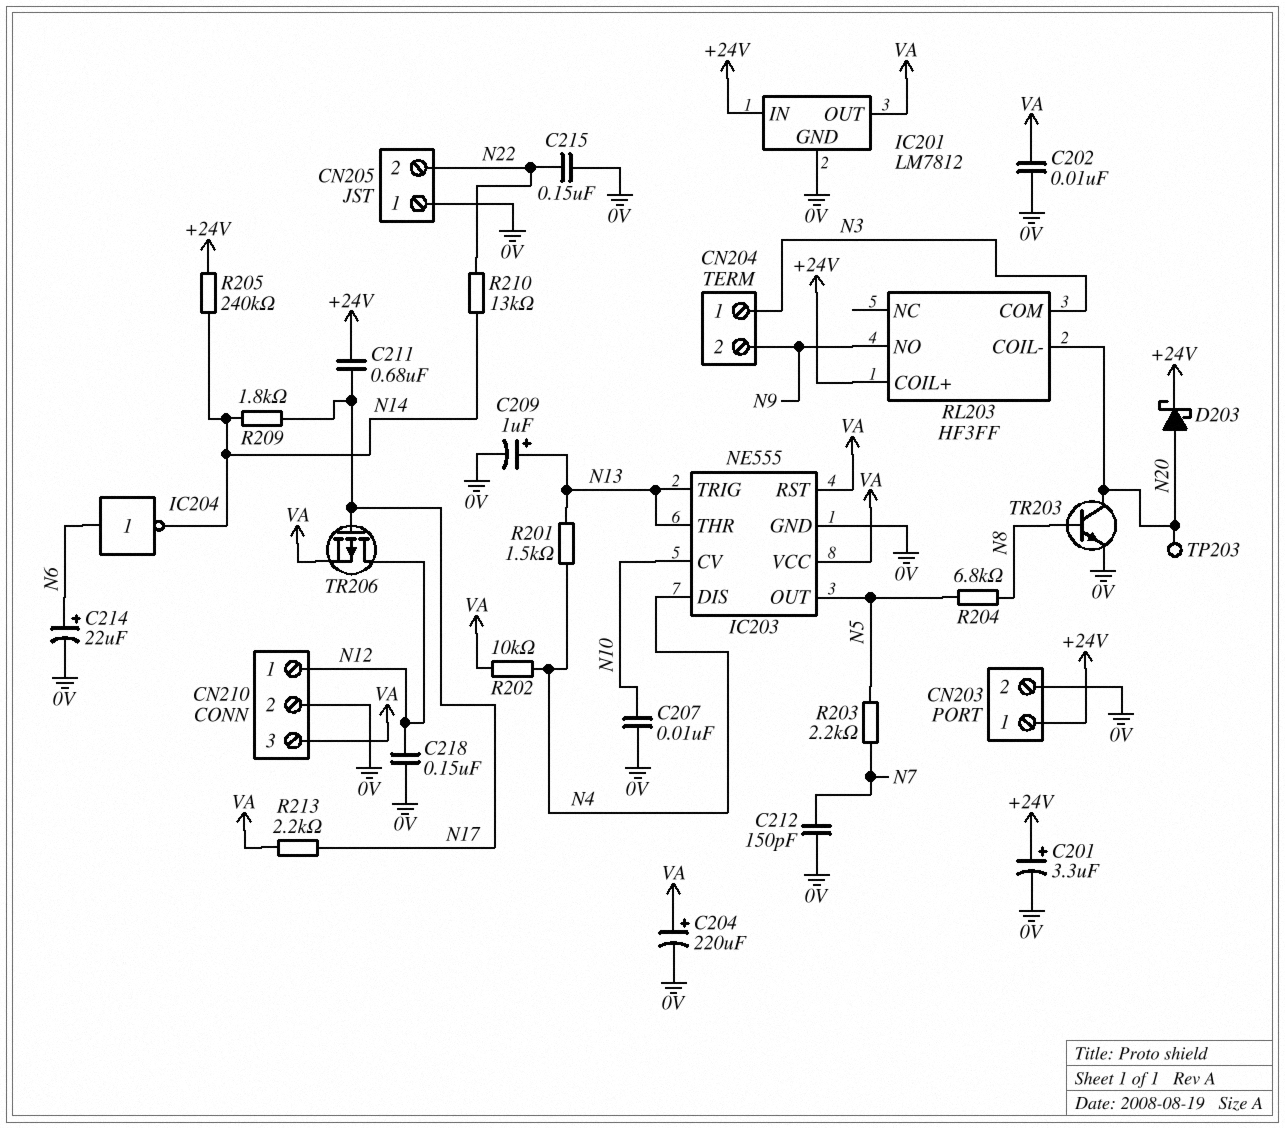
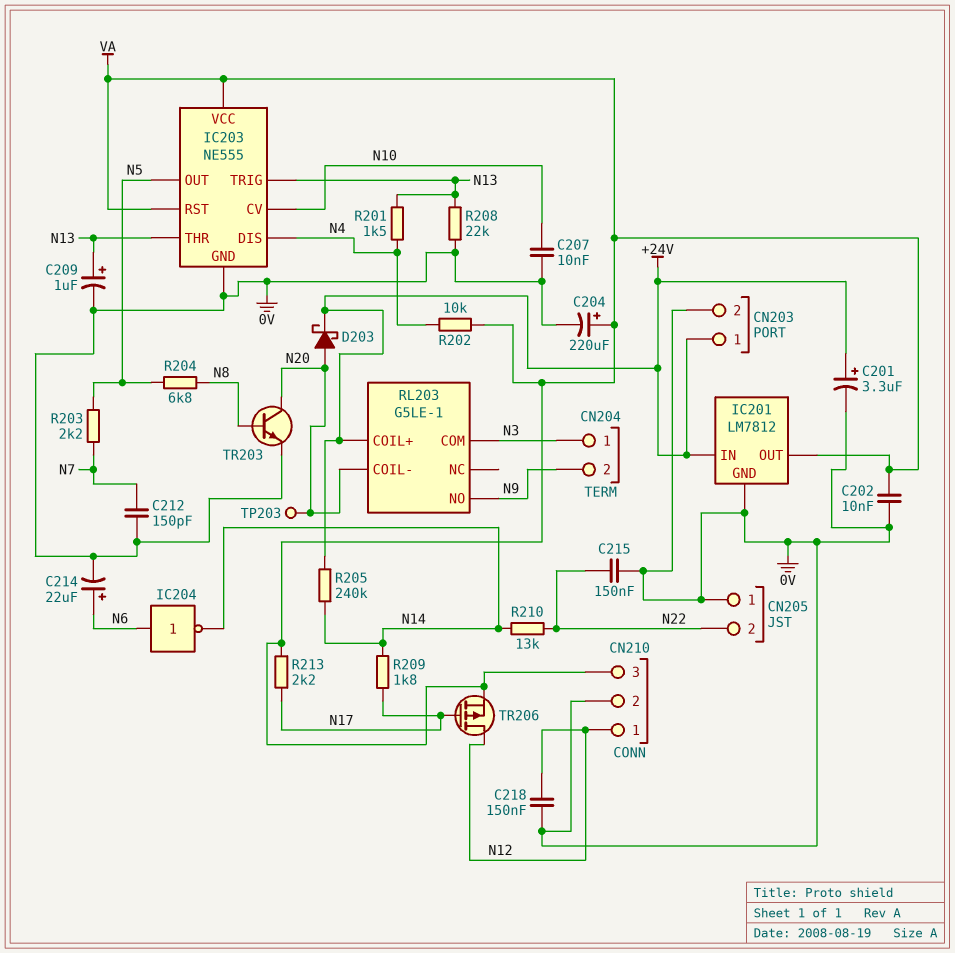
C211: 680nF (+24V, N17) -> none
R208: none -> 22k (0V, N13)
RL203: HF3FF -> G5LE-1

